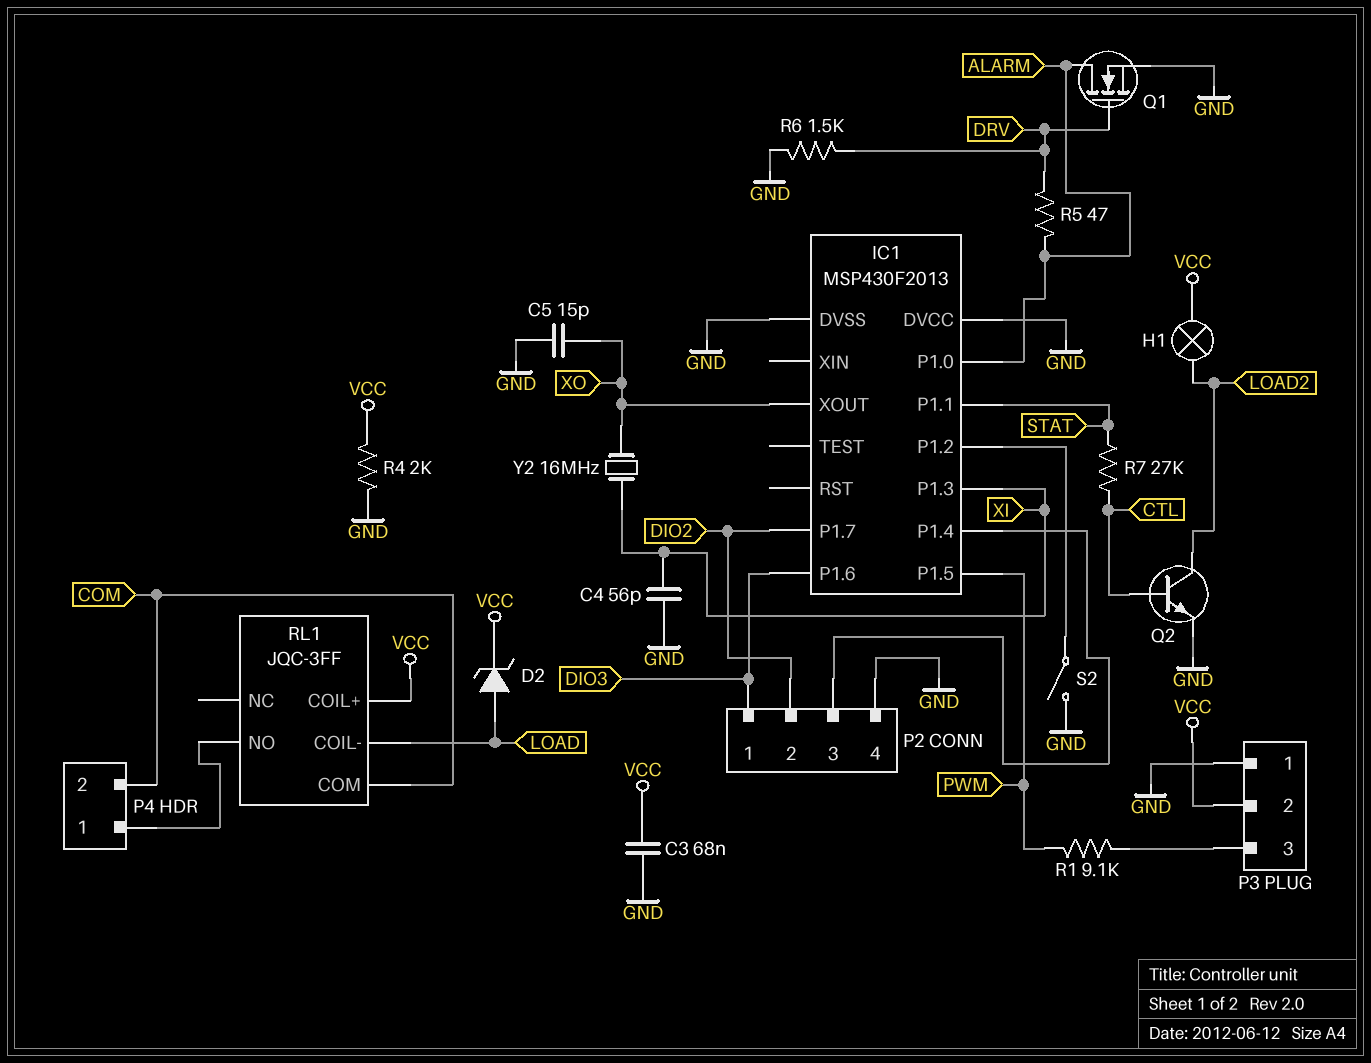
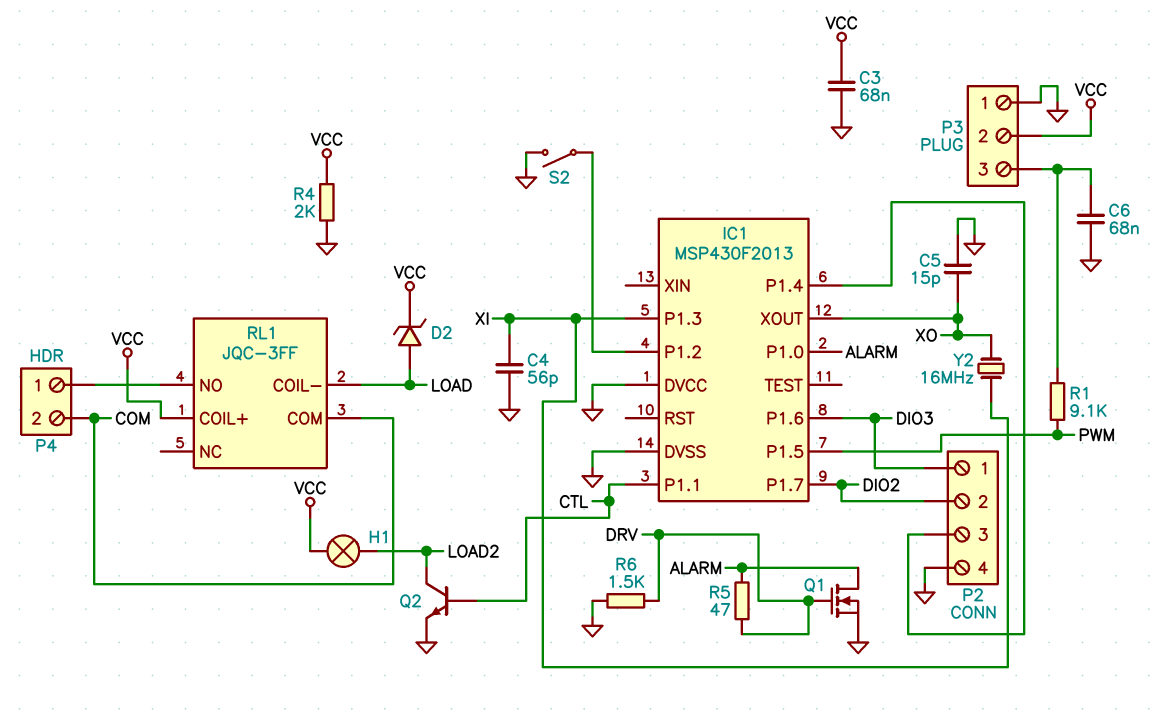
C6: none -> 68nF (GND, P3/3)
IC1 pin P1.1: STAT -> CTL
R7: 27k (CTL, STAT) -> none

